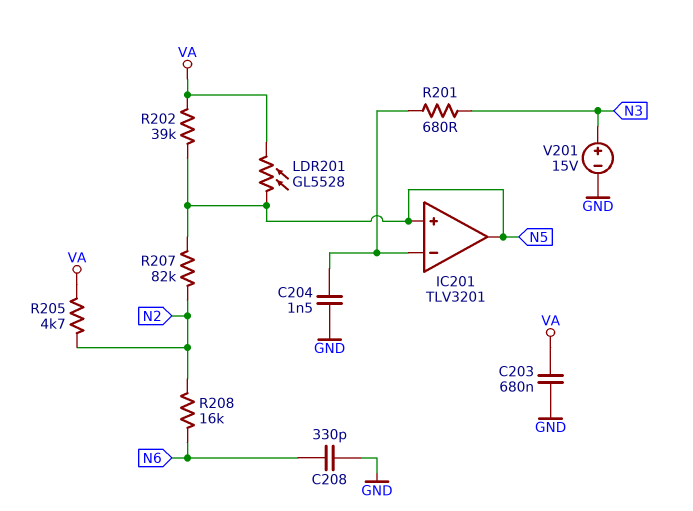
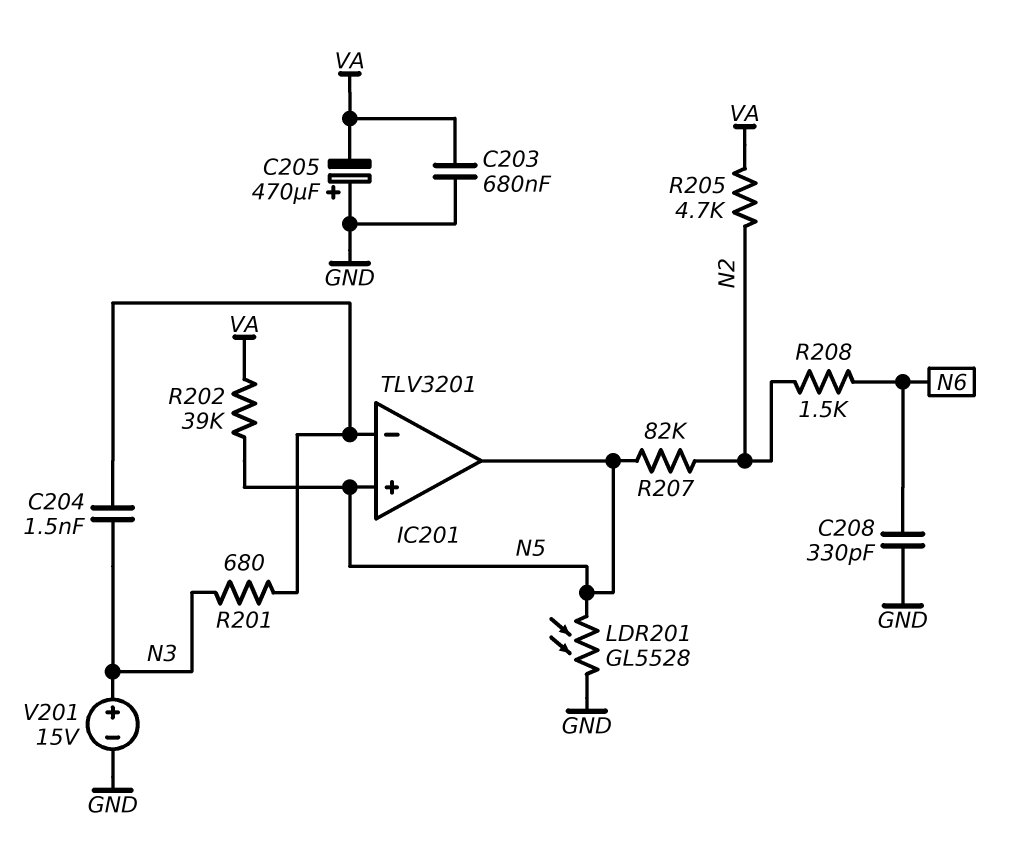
C204: 1.5nF (GND, IC201/in-) -> 1.5nF (IC201/in-, N3)
C205: none -> 470uF (plus GND, minus VA)
LDR201: GL5528 (N5, VA) -> GL5528 (GND, N5)
R208: 16k (N2, N6) -> 1.5k (N2, N6)

